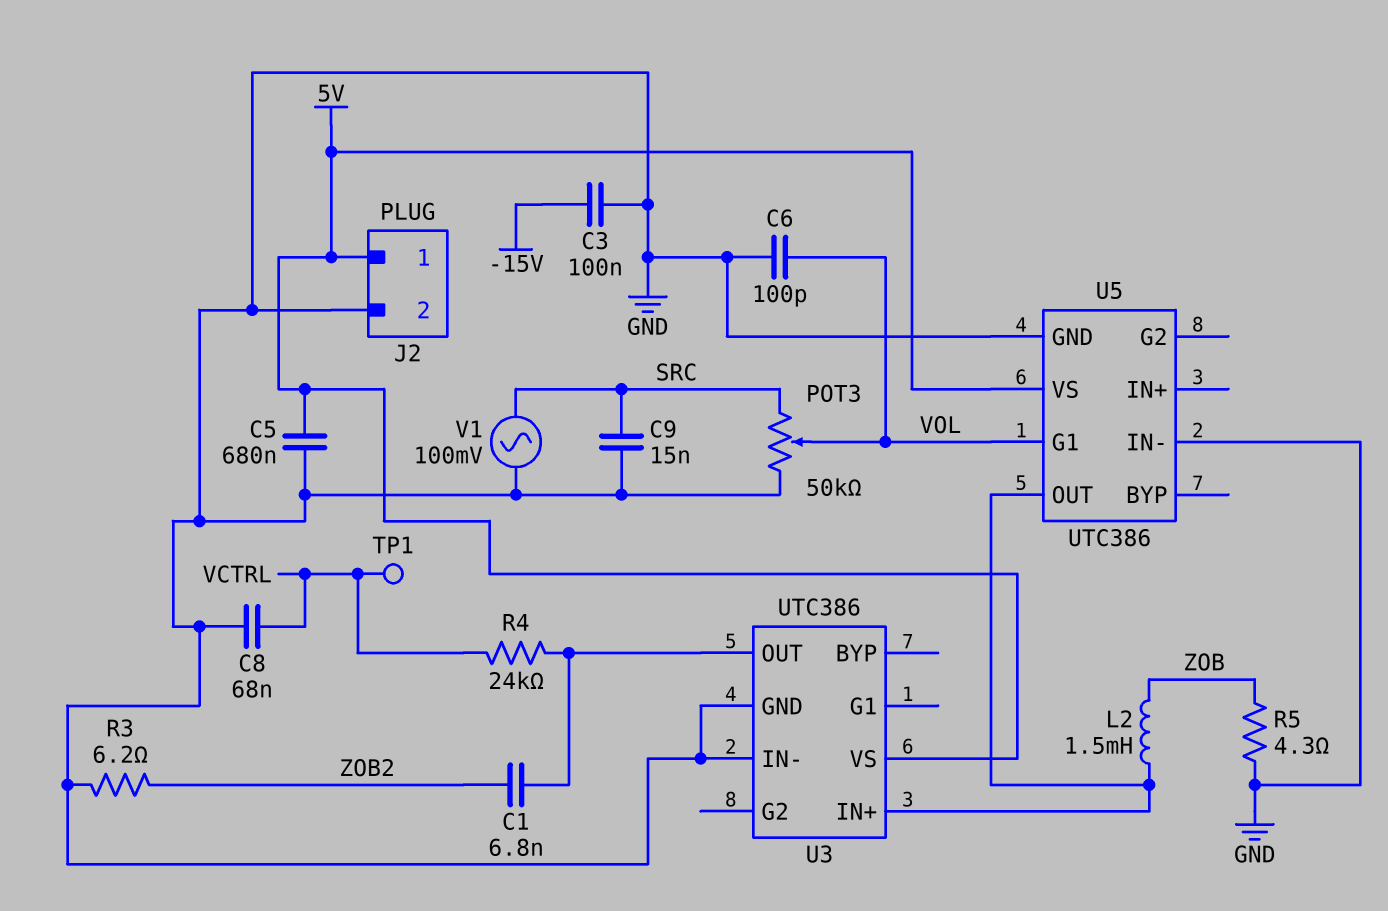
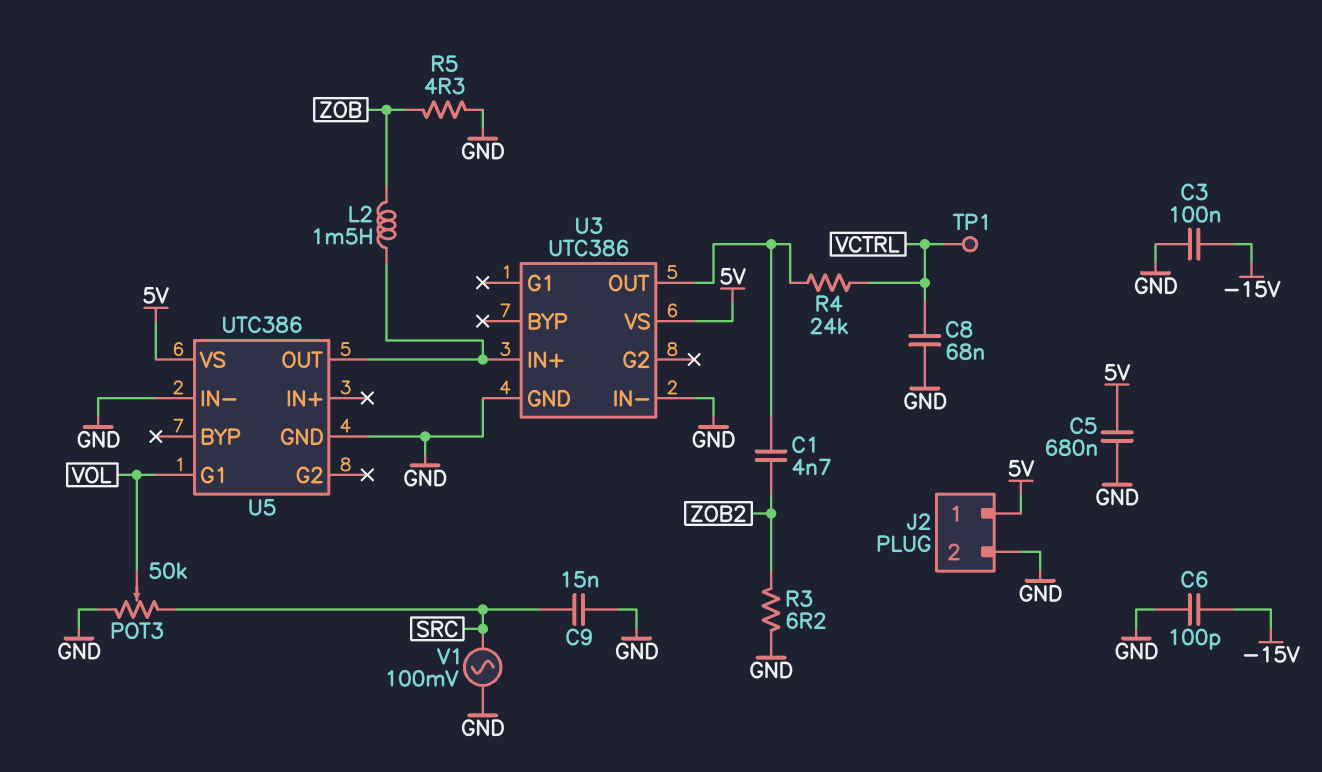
C1: 6.8nF (U3/OUT, ZOB2) -> 4.7nF (U3/OUT, ZOB2)
C6: 100pF (GND, VOL) -> 100pF (-15V, GND)

